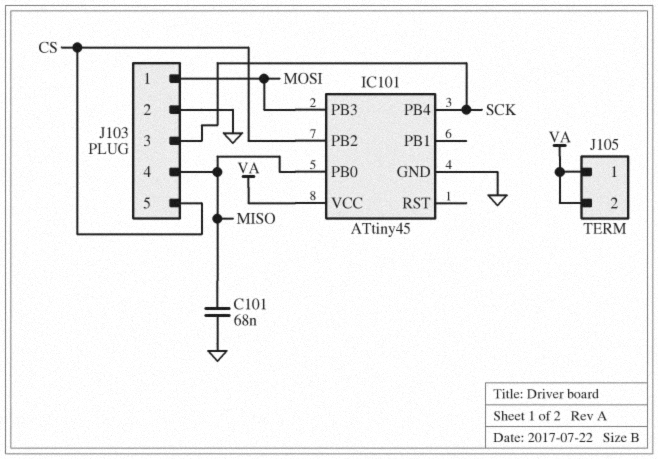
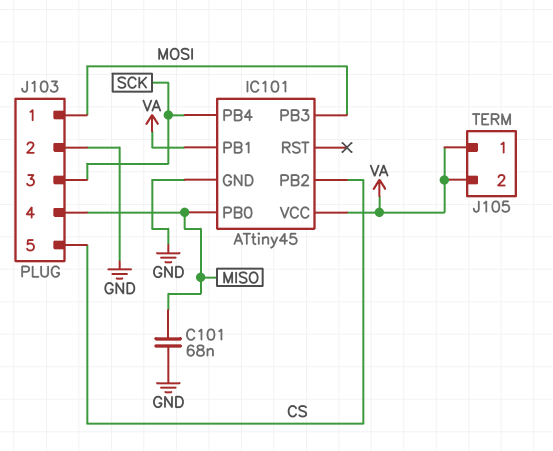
IC101 pin PB1: none -> VA

